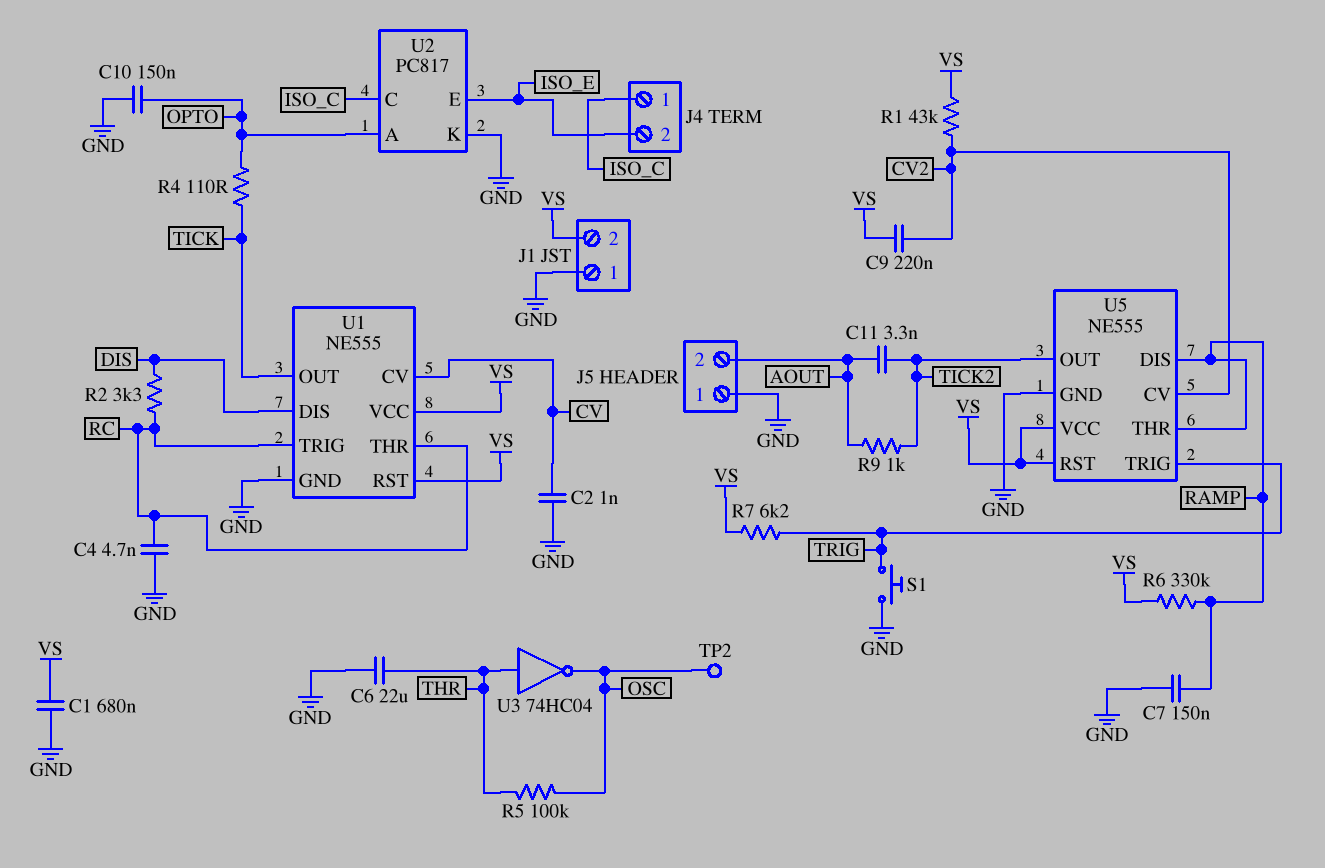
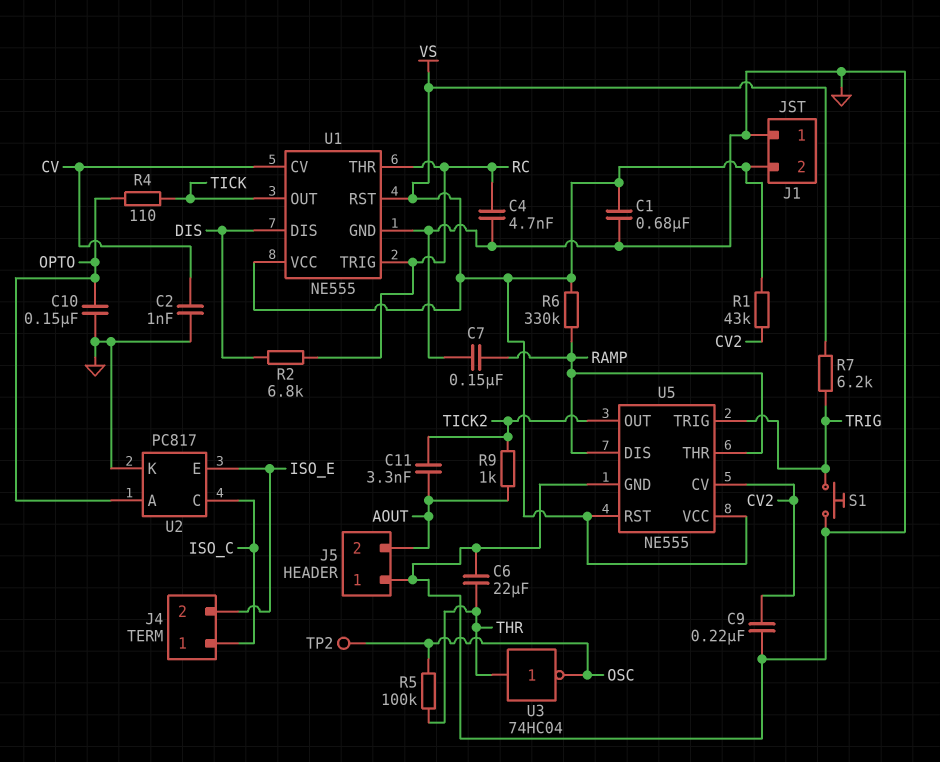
C9: 220nF (CV2, VS) -> 220nF (CV2, GND)
R2: 3.3k (DIS, RC) -> 6.8k (DIS, RC)

